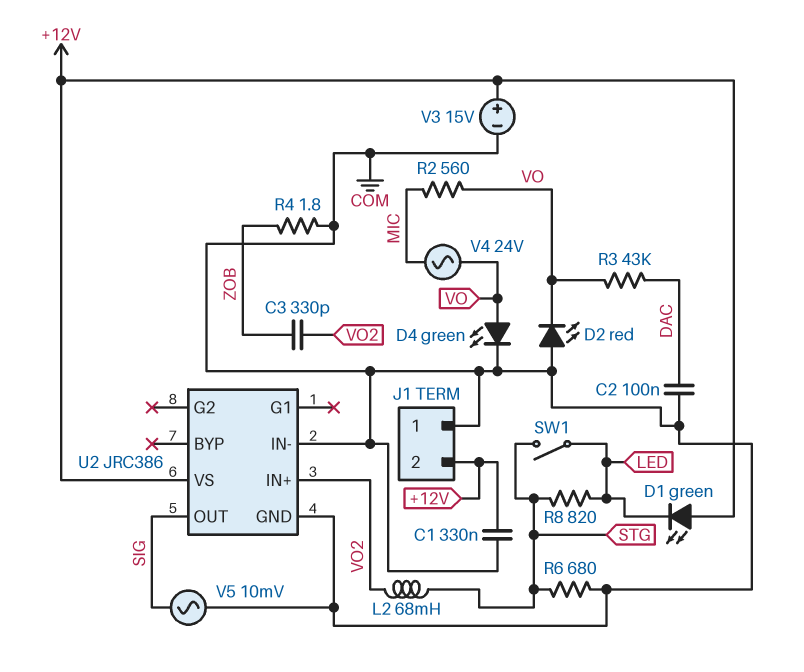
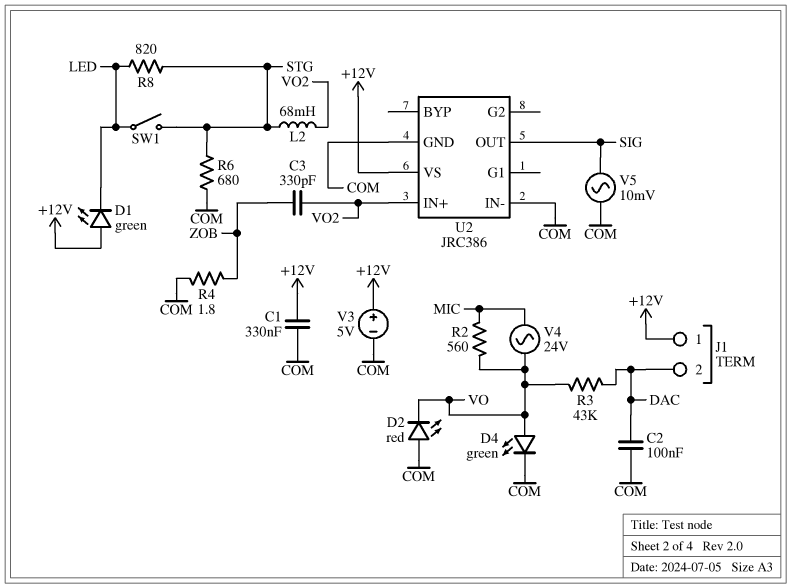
J1 pin 1: COM -> +12V
J1 pin 2: +12V -> DAC
V3: 15V (plus +12V, minus COM) -> 5V (plus +12V, minus COM)

